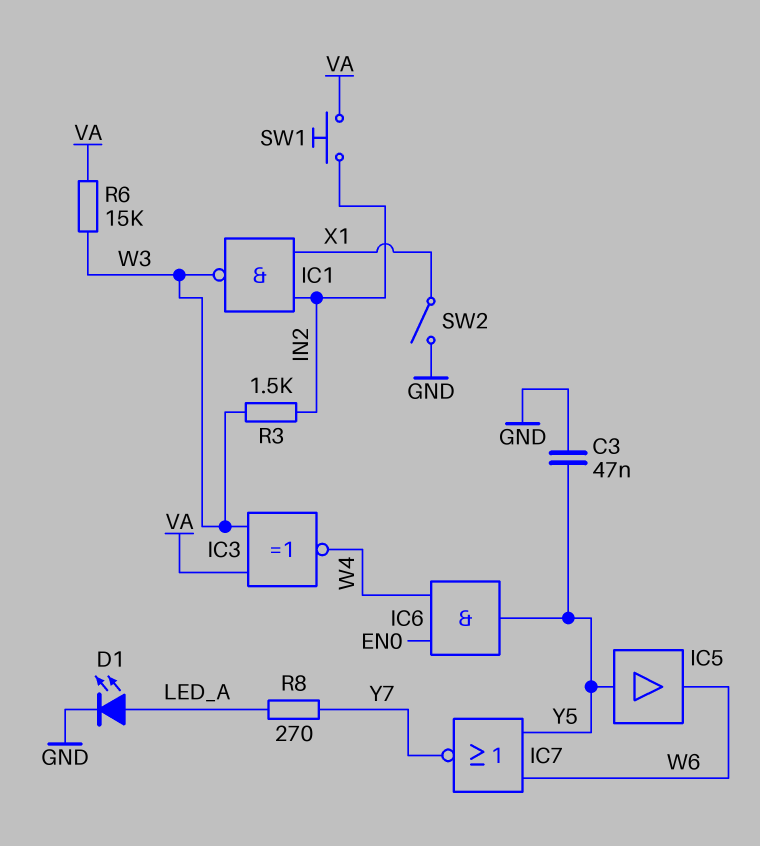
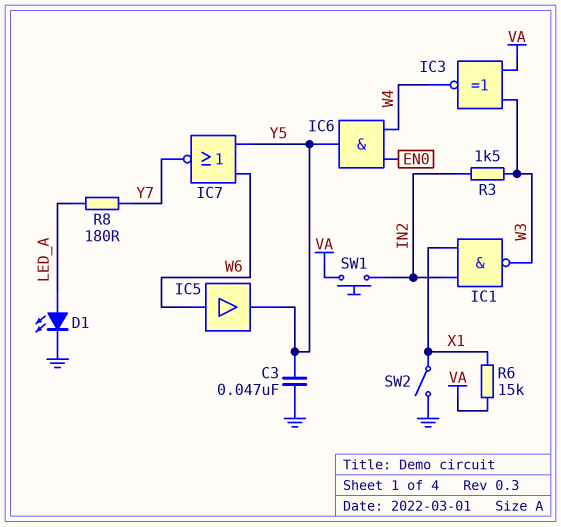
IC5: buffer (in Y5, out W6) -> buffer (in W6, out Y5)
R6: 15k (VA, W3) -> 15k (VA, X1)
R8: 270 (LED_A, Y7) -> 180 (LED_A, Y7)

